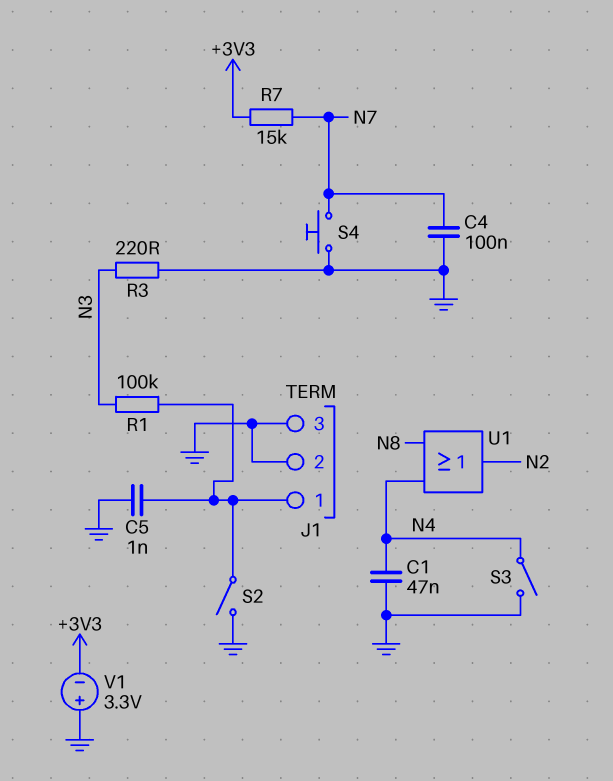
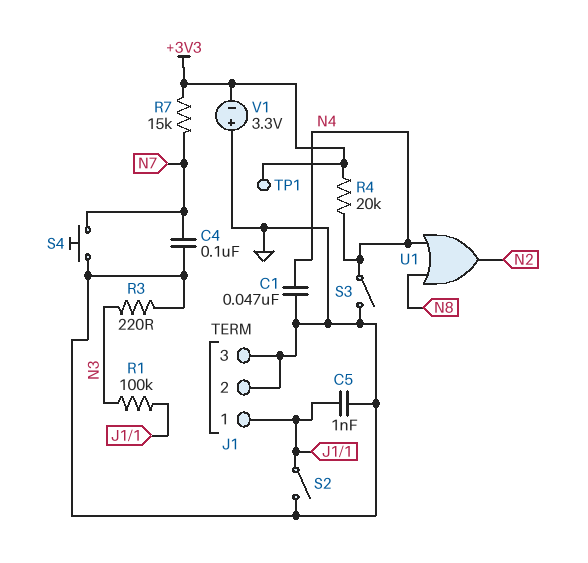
R4: none -> 20k (+3V3, N4)
TP1: none -> test point (+3V3)

